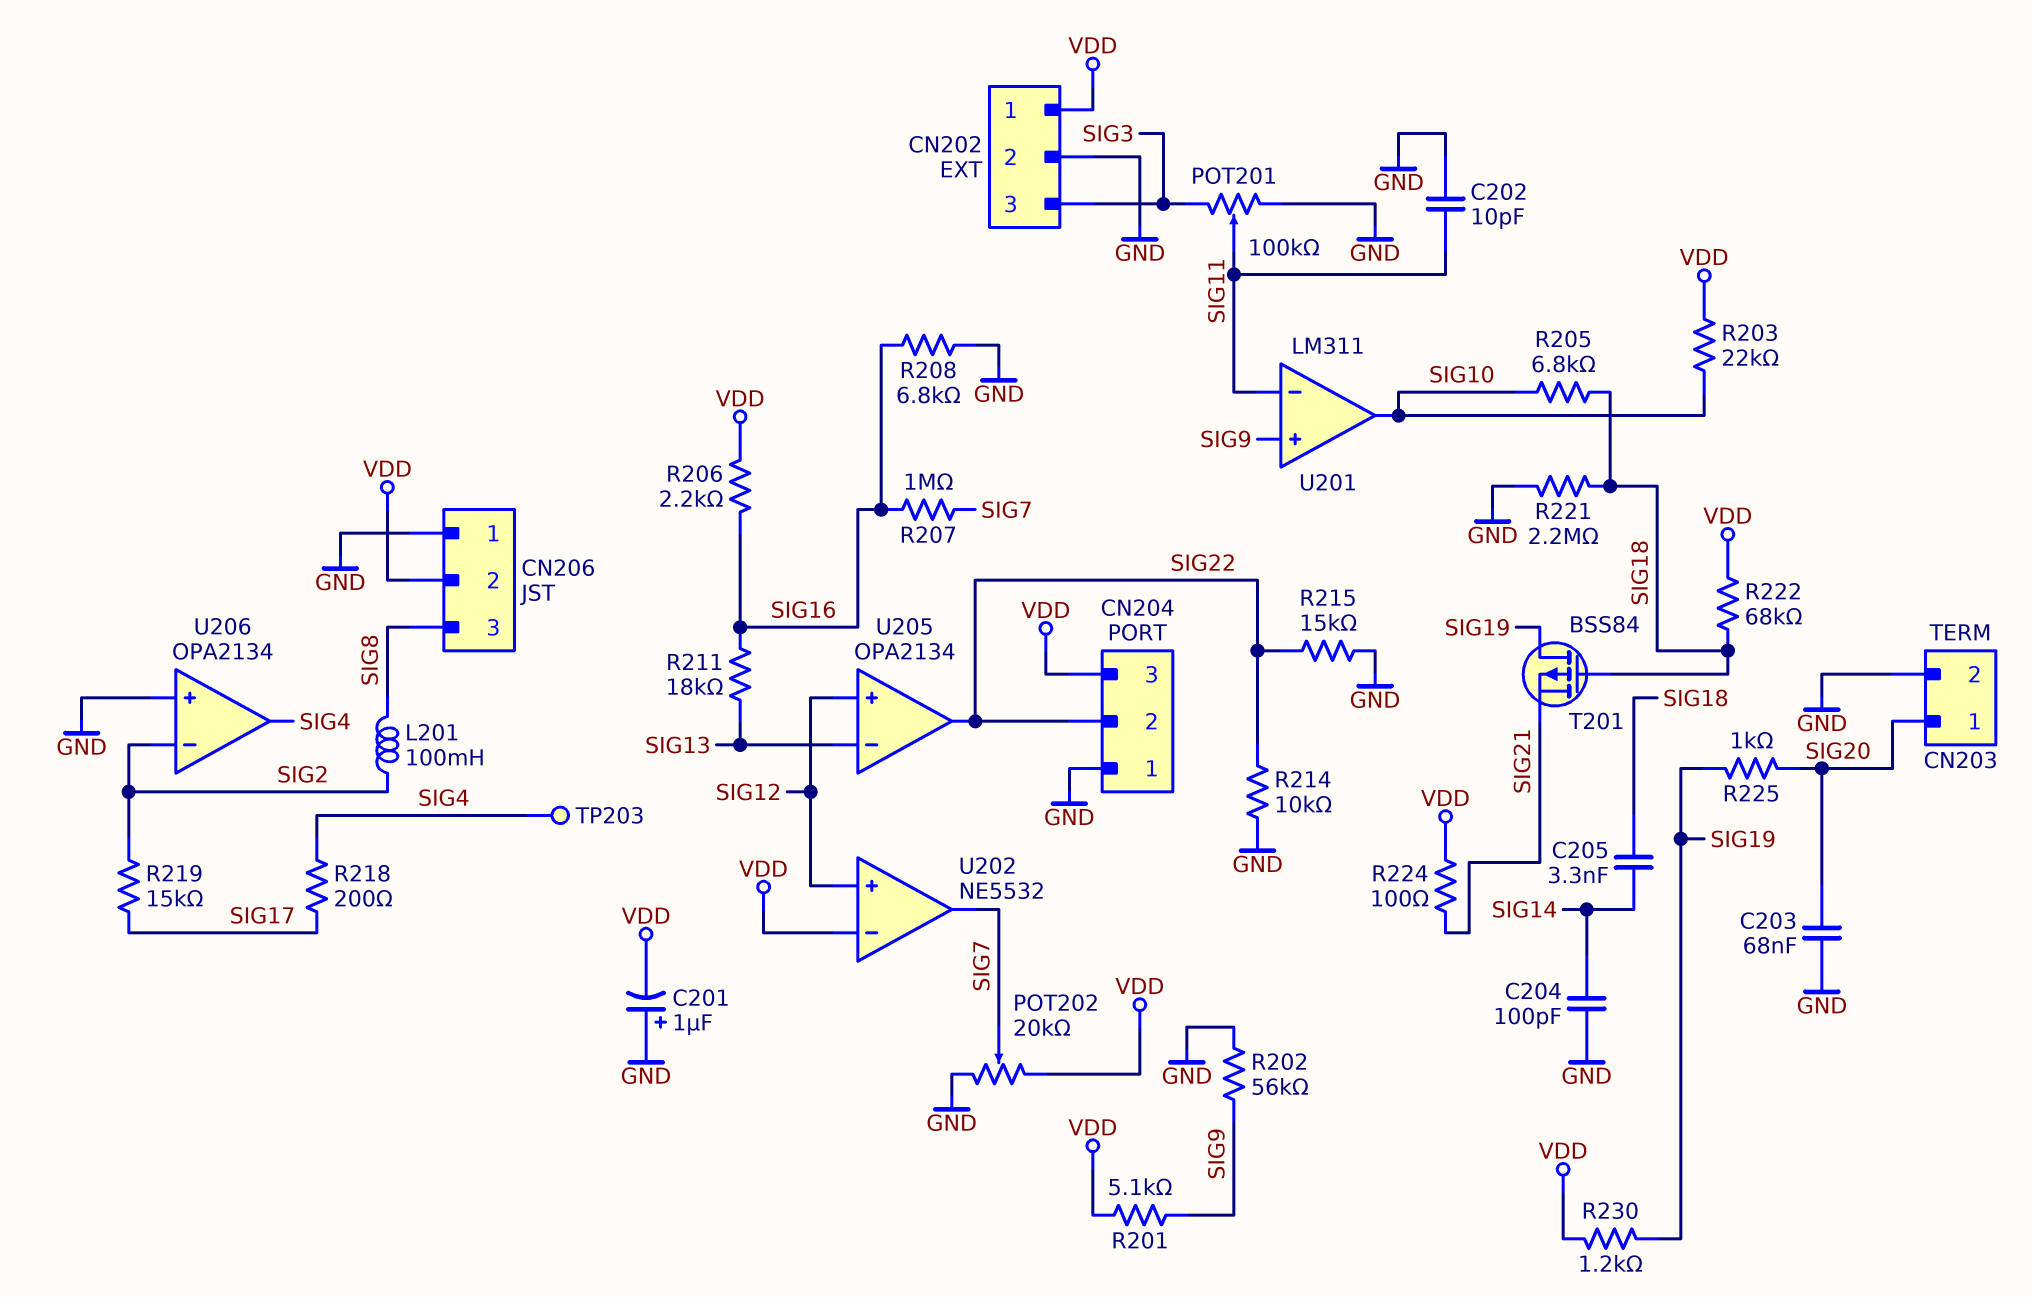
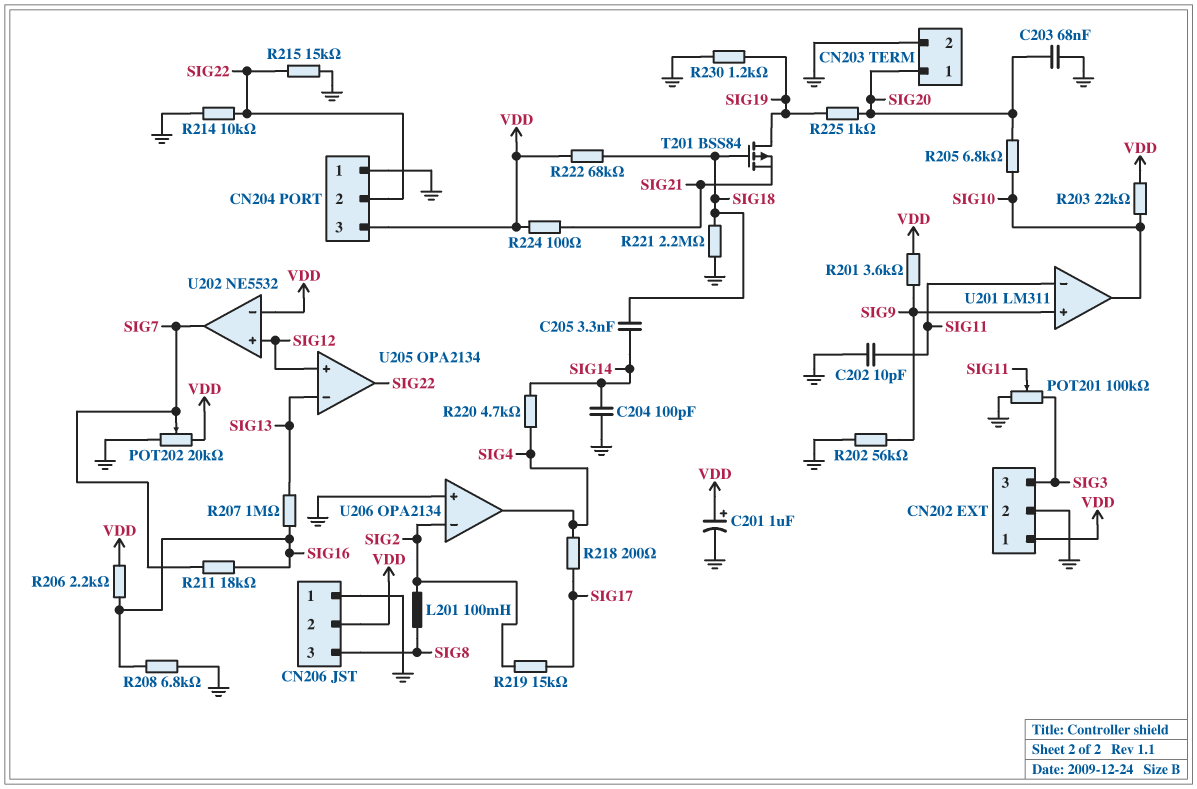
C201: 1uF (plus GND, minus VDD) -> 1uF (plus VDD, minus GND)
R201: 5.1k (SIG9, VDD) -> 3.6k (SIG9, VDD)
R205: 6.8k (SIG10, SIG18) -> 6.8k (SIG10, SIG20)
R207: 1M (SIG7, SIG16) -> 1M (SIG13, SIG16)
R211: 18k (SIG13, SIG16) -> 18k (SIG7, SIG16)
R220: none -> 4.7k (SIG4, SIG14)
R230: 1.2k (SIG19, VDD) -> 1.2k (GND, SIG19)
TP203: test point (SIG4) -> none

